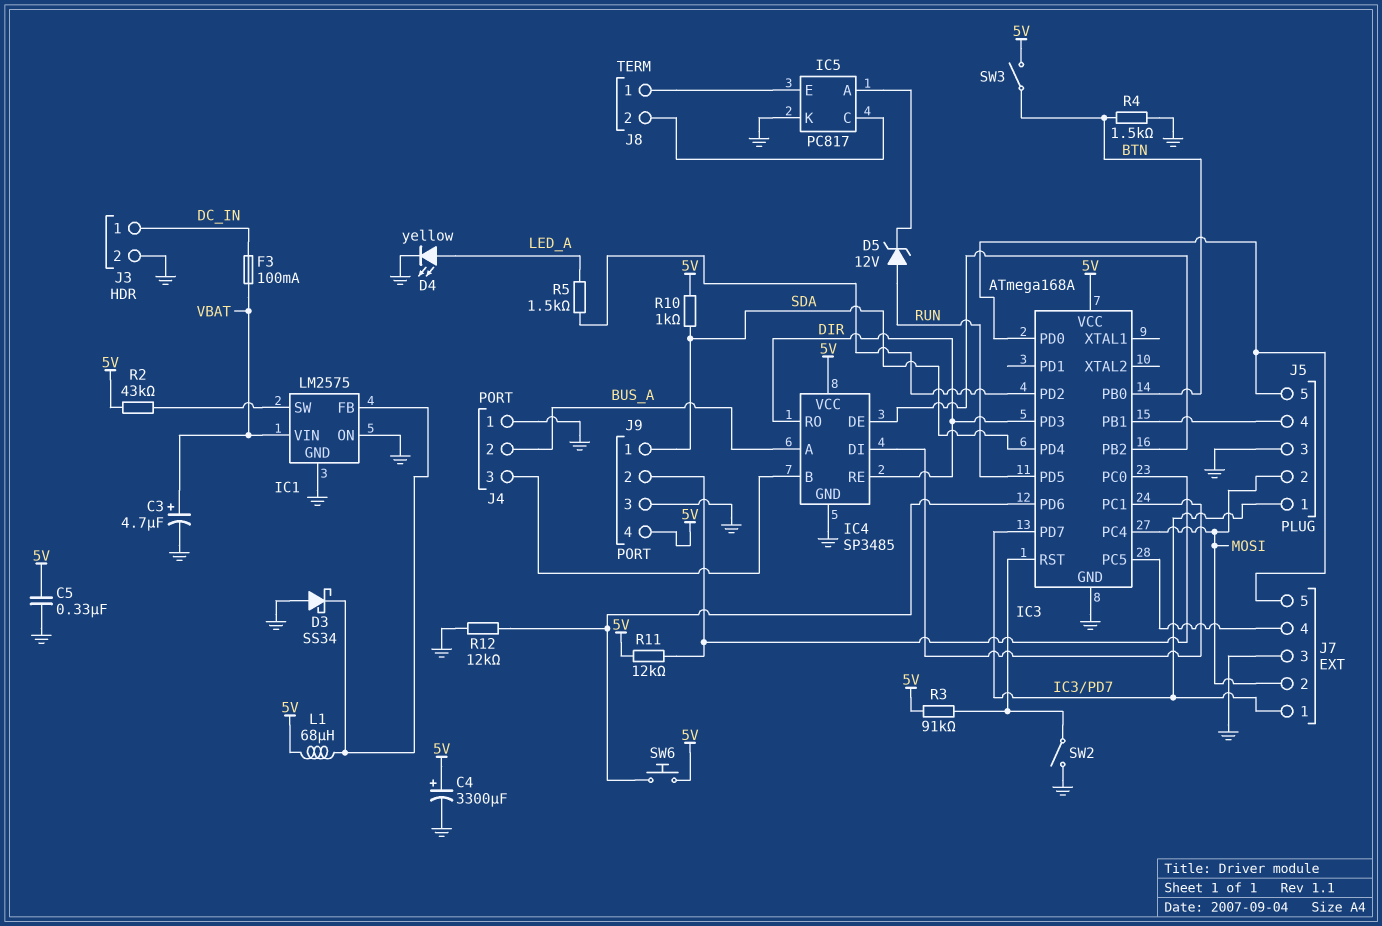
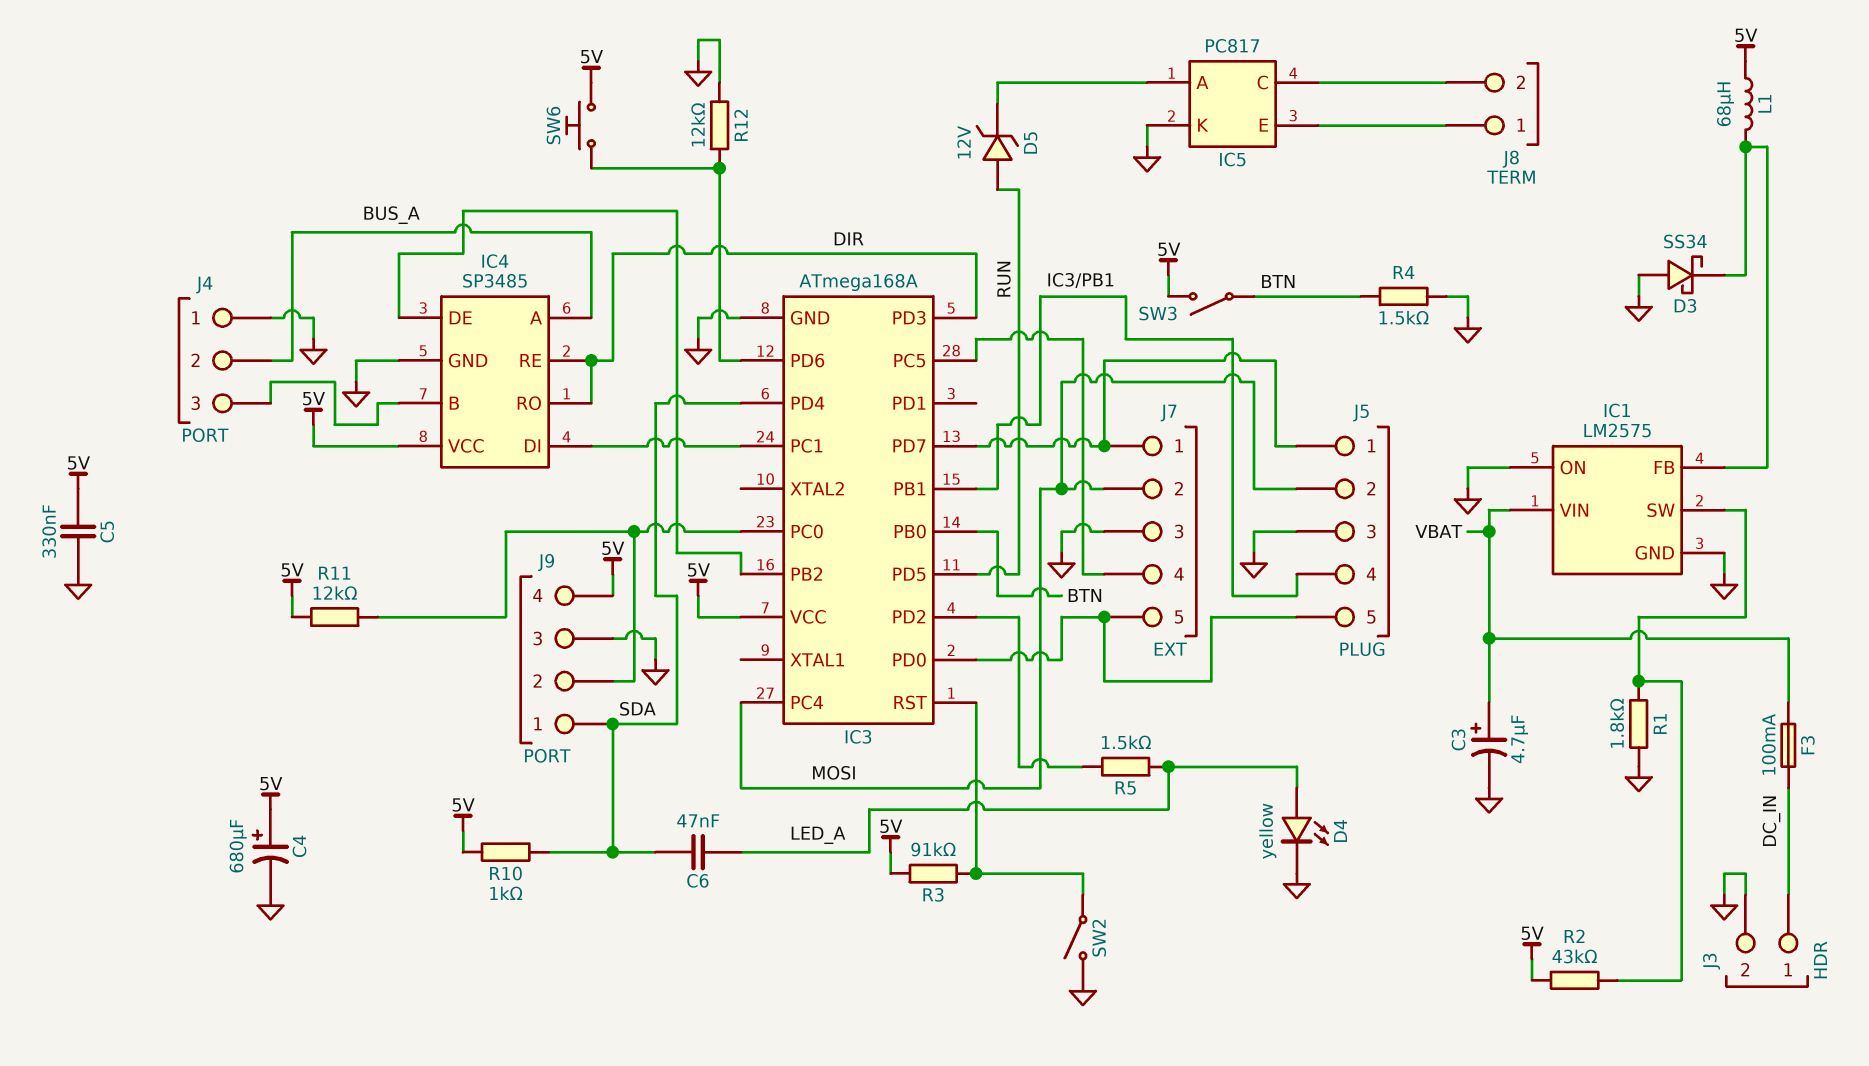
C4: 3300uF (plus 5V, minus GND) -> 680uF (plus 5V, minus GND)
C6: none -> 47nF (LED_A, SDA)
R1: none -> 1.8k (GND, IC1/SW)

